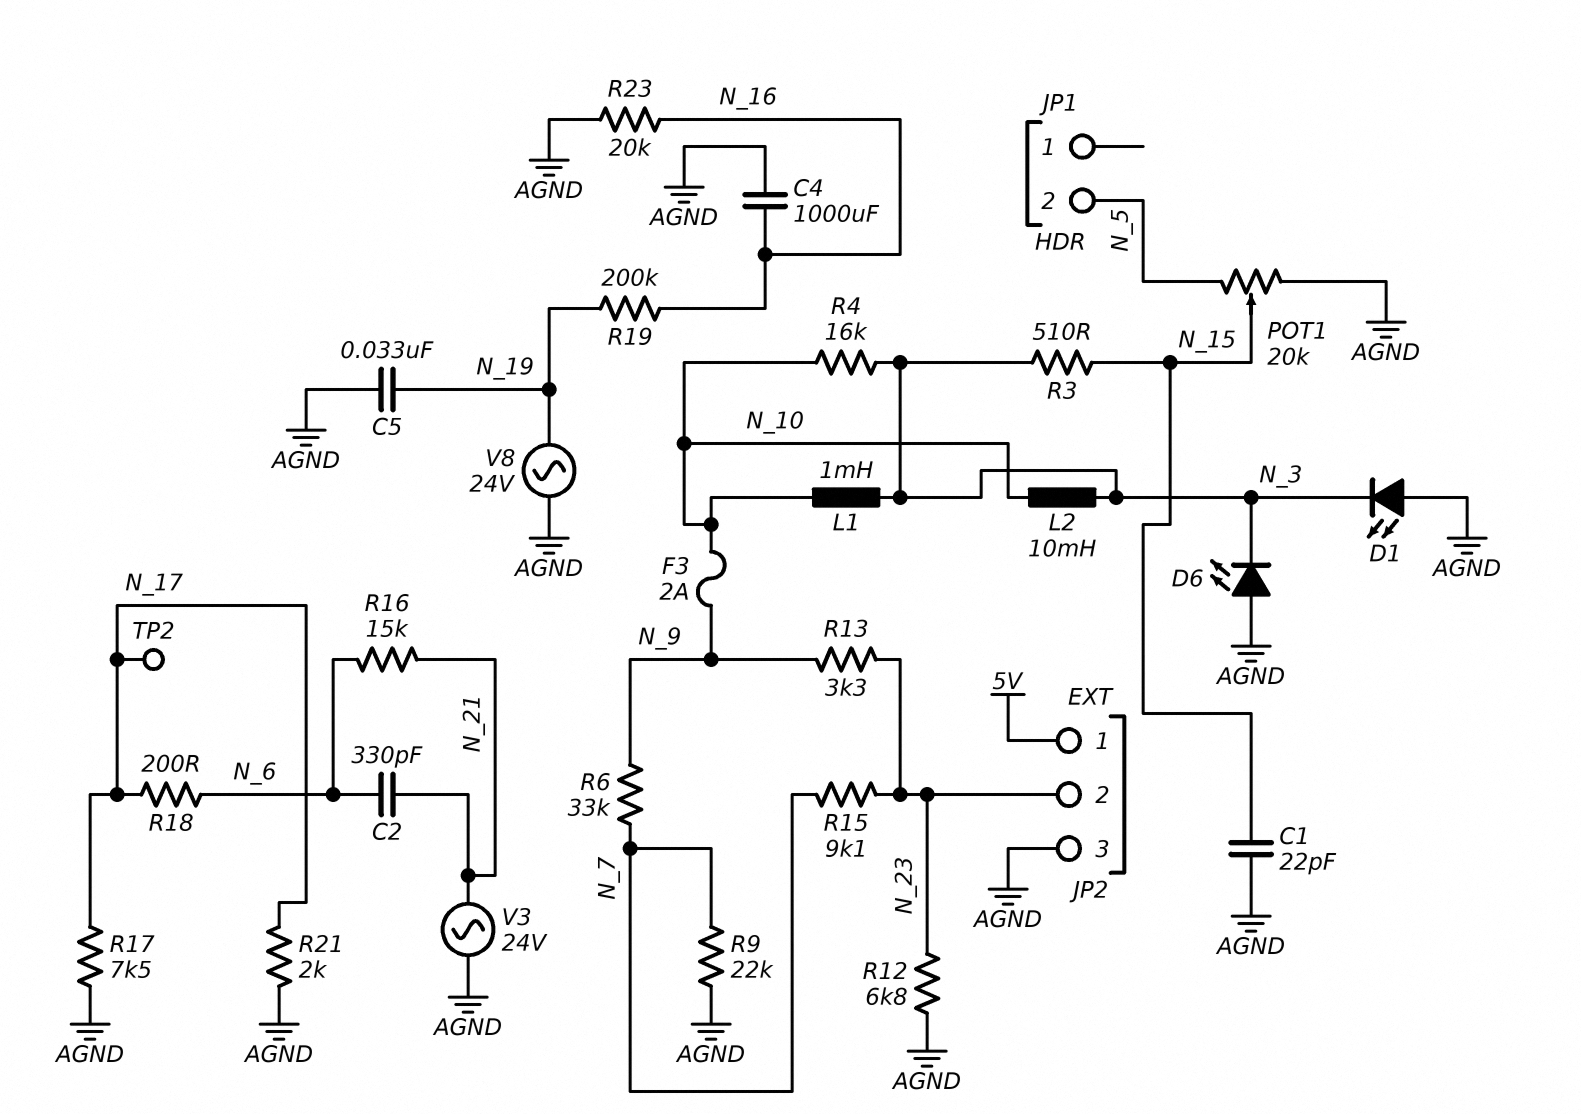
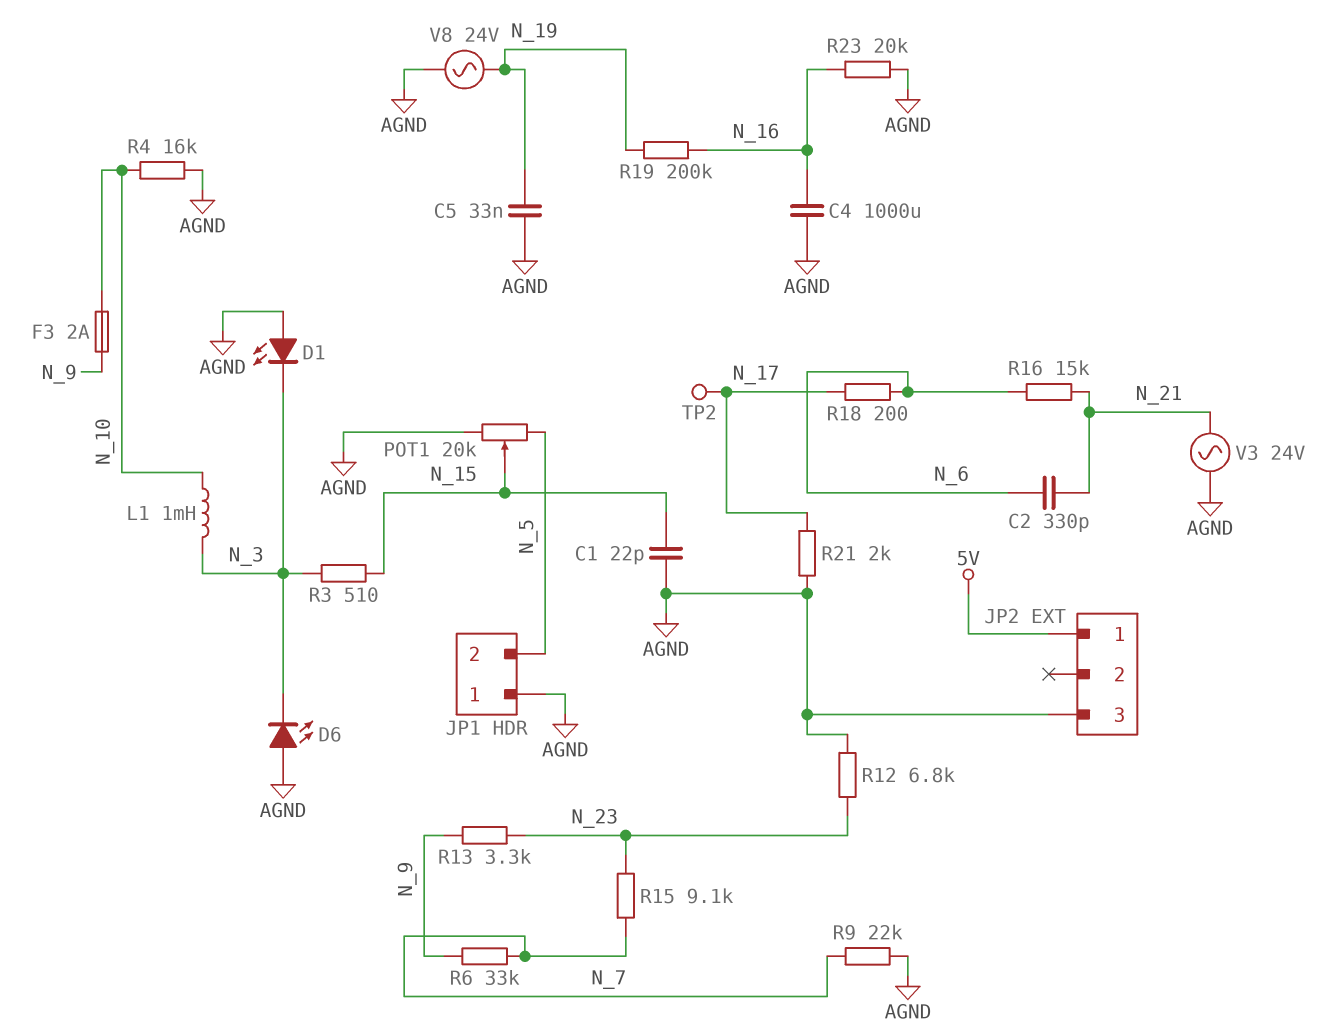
JP1 pin 1: none -> AGND
JP2 pin 2: N_23 -> none
L2: 10mH (N_3, N_10) -> none
R4: 16k (N_3, N_10) -> 16k (AGND, N_10)
R17: 7.5k (AGND, N_17) -> none

